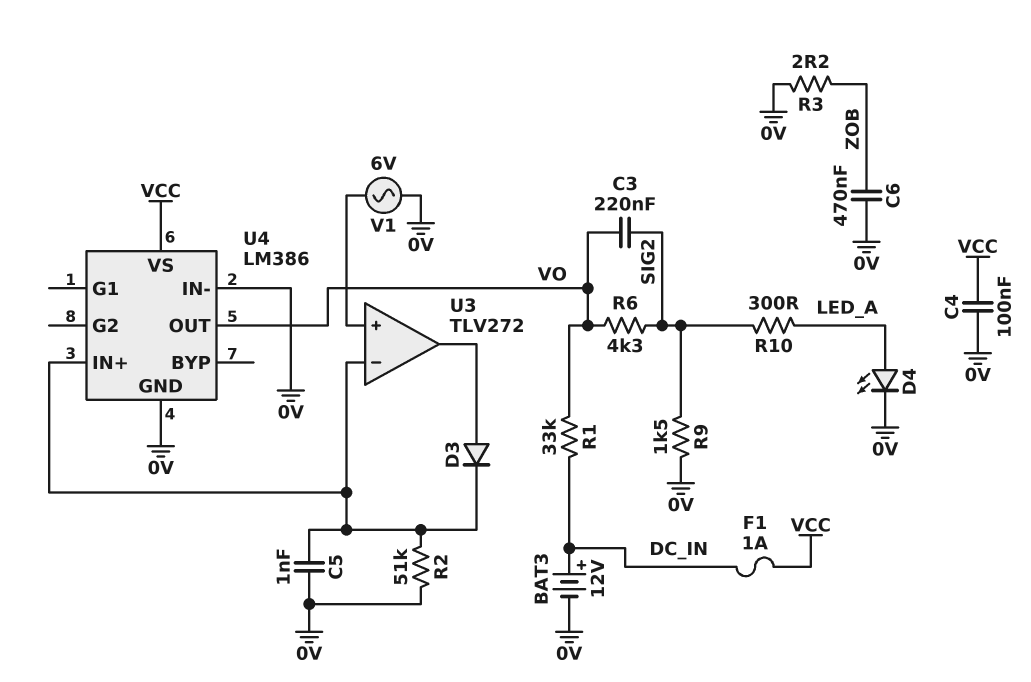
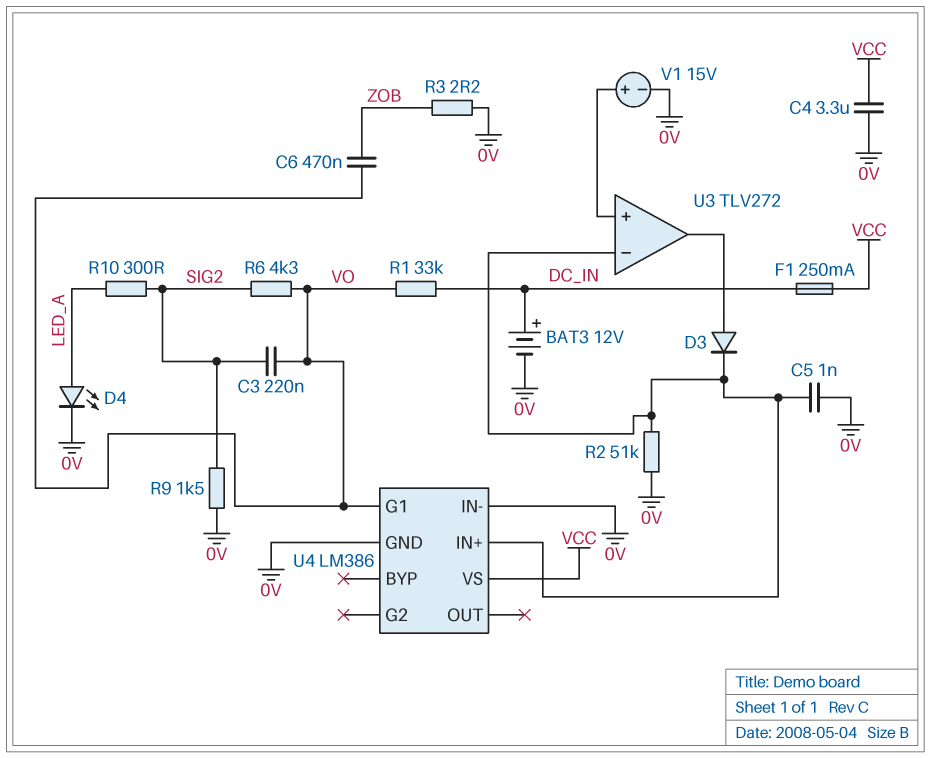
C4: 100nF (0V, VCC) -> 3.3uF (0V, VCC)
C6: 470nF (0V, ZOB) -> 470nF (VO, ZOB)
F1: 1A (DC_IN, VCC) -> 250mA (DC_IN, VCC)
U4 pin G1: none -> VO
U4 pin OUT: VO -> none
V1: AC 6V (0V, U3/in+) -> 15V (plus U3/in+, minus 0V)

